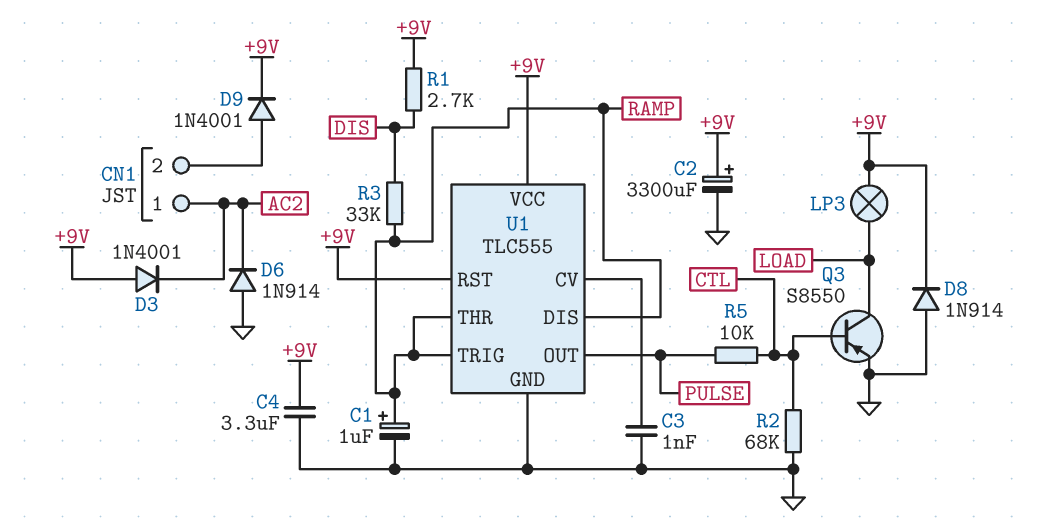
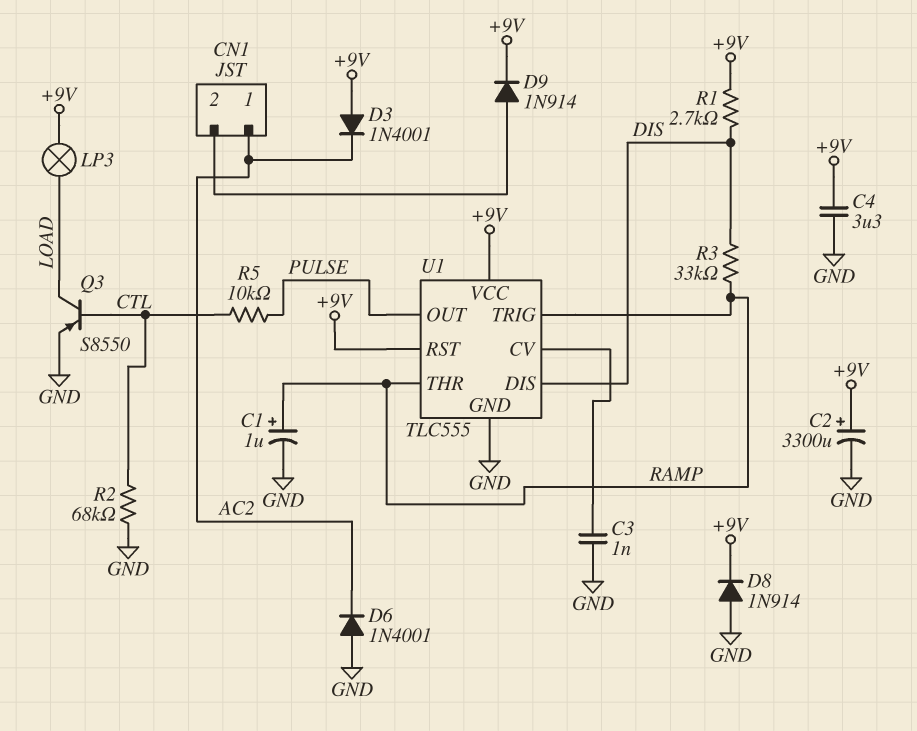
D6: diode 1N914 (A GND, K AC2) -> diode 1N4001 (A GND, K AC2)
D9: diode 1N4001 (A CN1/2, K +9V) -> diode 1N914 (A CN1/2, K +9V)
U1 pin DIS: RAMP -> DIS

